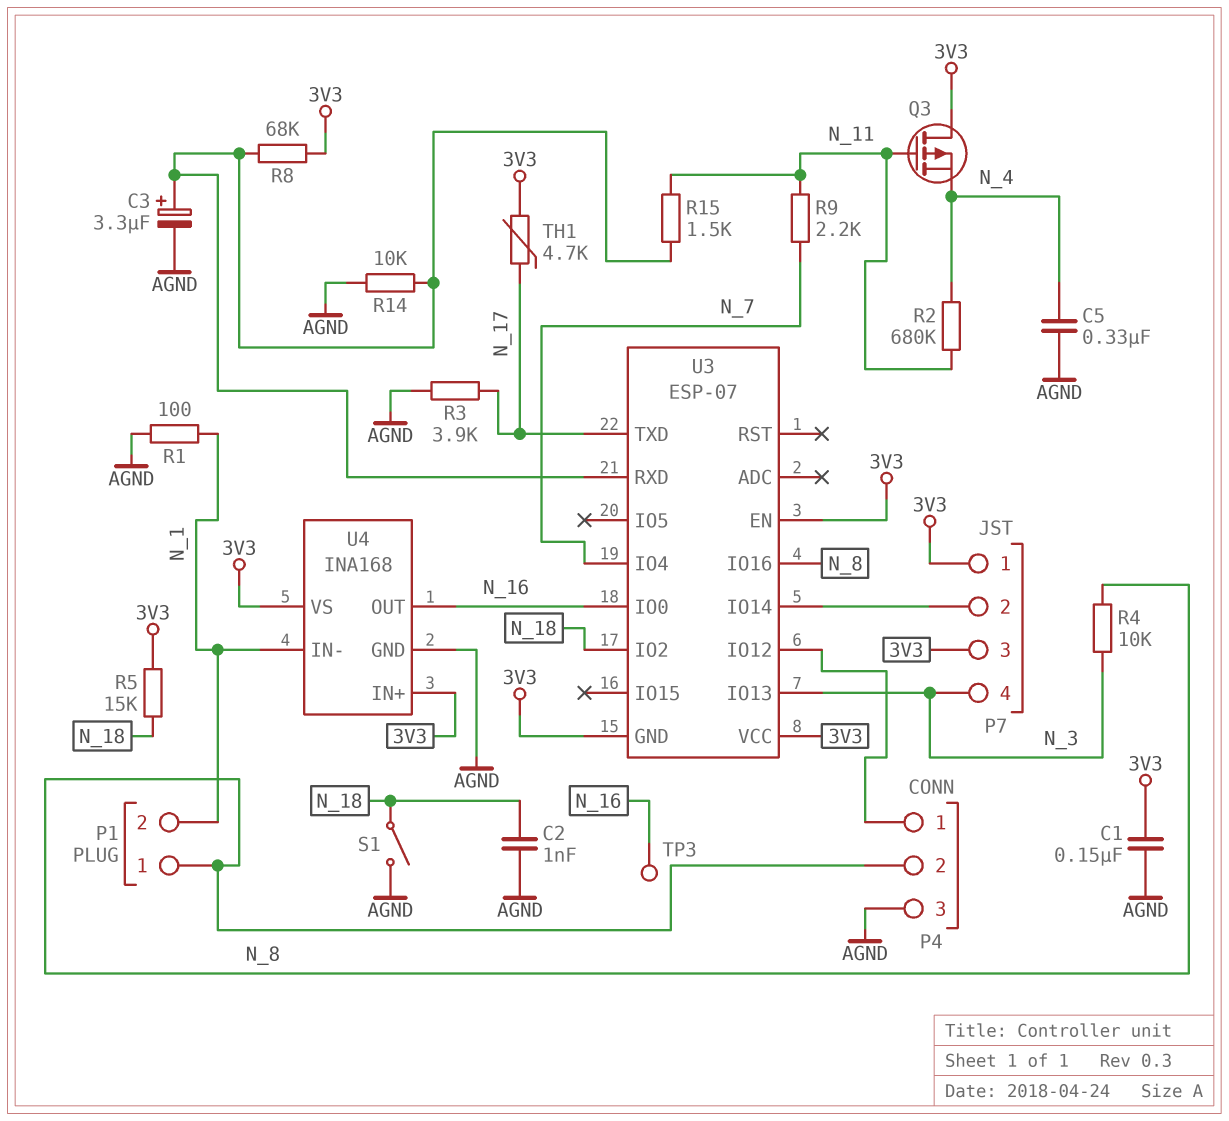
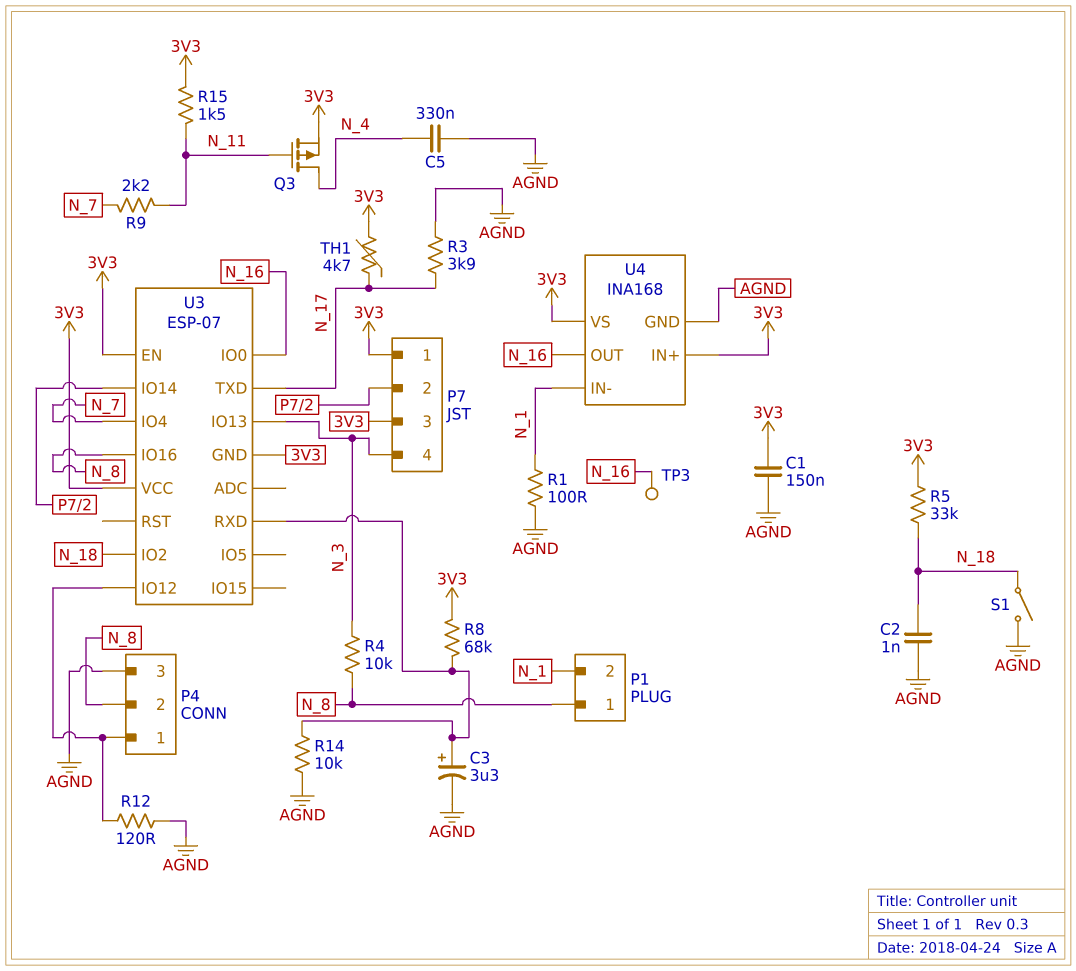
Q3: PMOS (G N_11, D 3V3, S N_4) -> PMOS (G N_11, D N_4, S 3V3)
R2: 680k (N_4, N_11) -> none
R5: 15k (3V3, N_18) -> 33k (3V3, N_18)
R12: none -> 120 (AGND, P4/1)
R15: 1.5k (N_11, U3/RXD) -> 1.5k (3V3, N_11)

